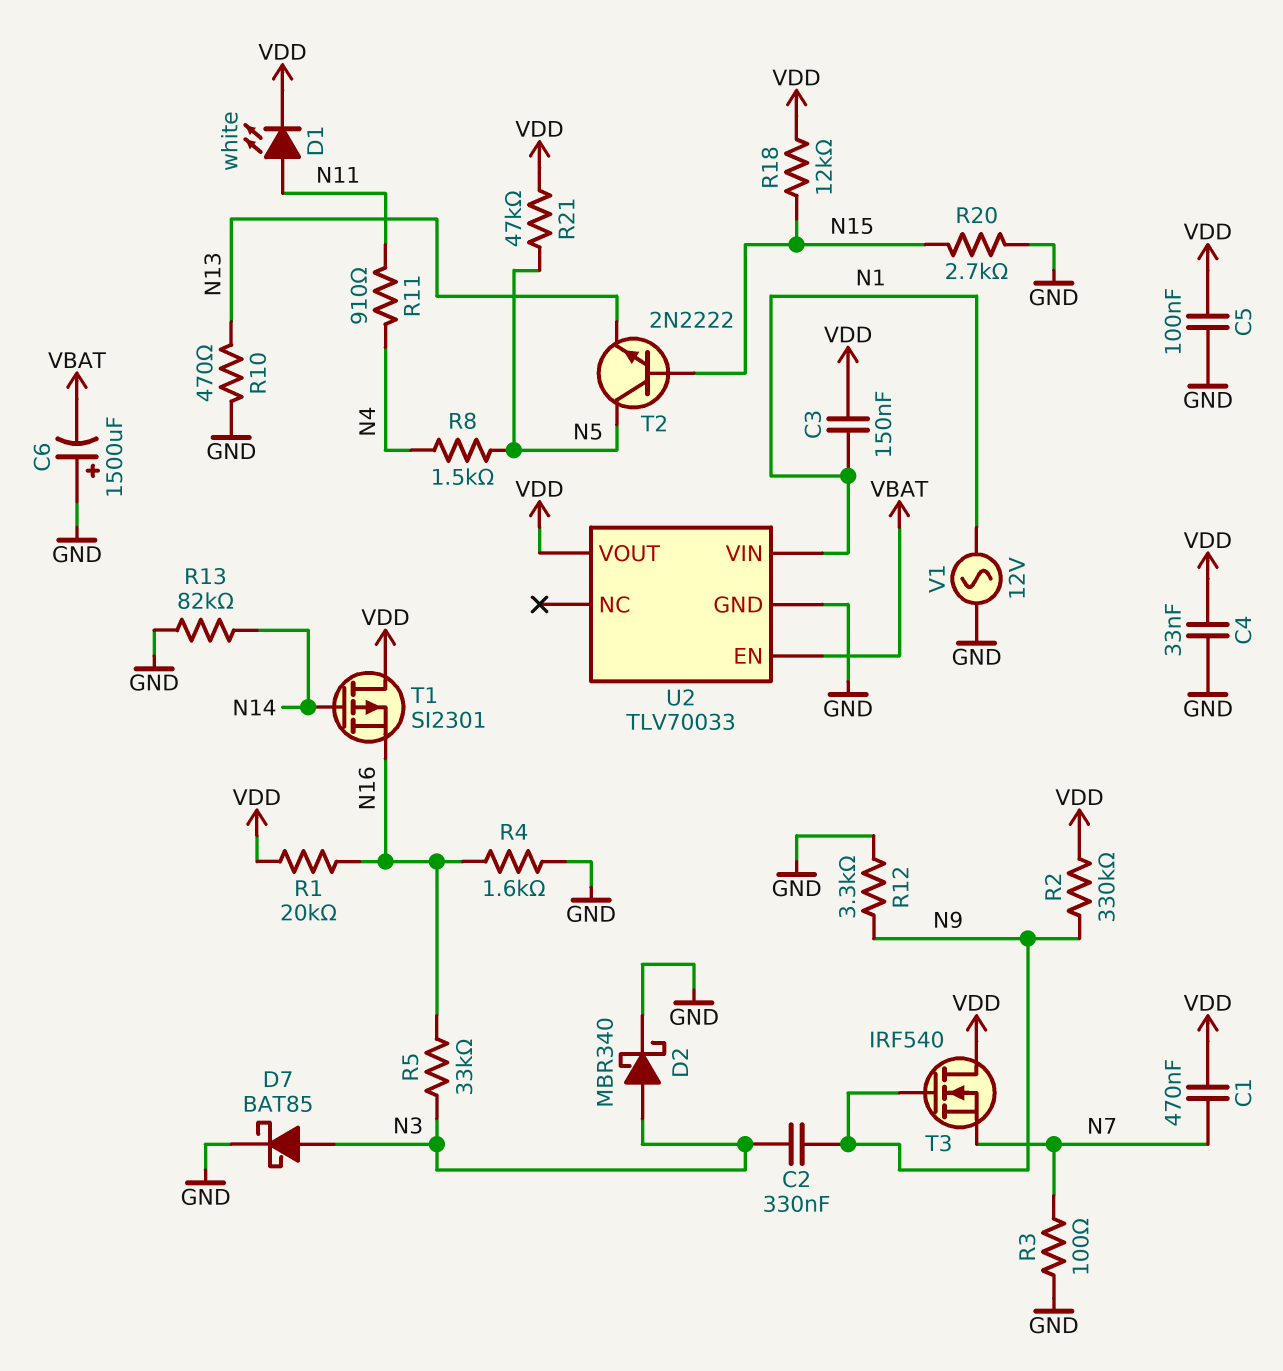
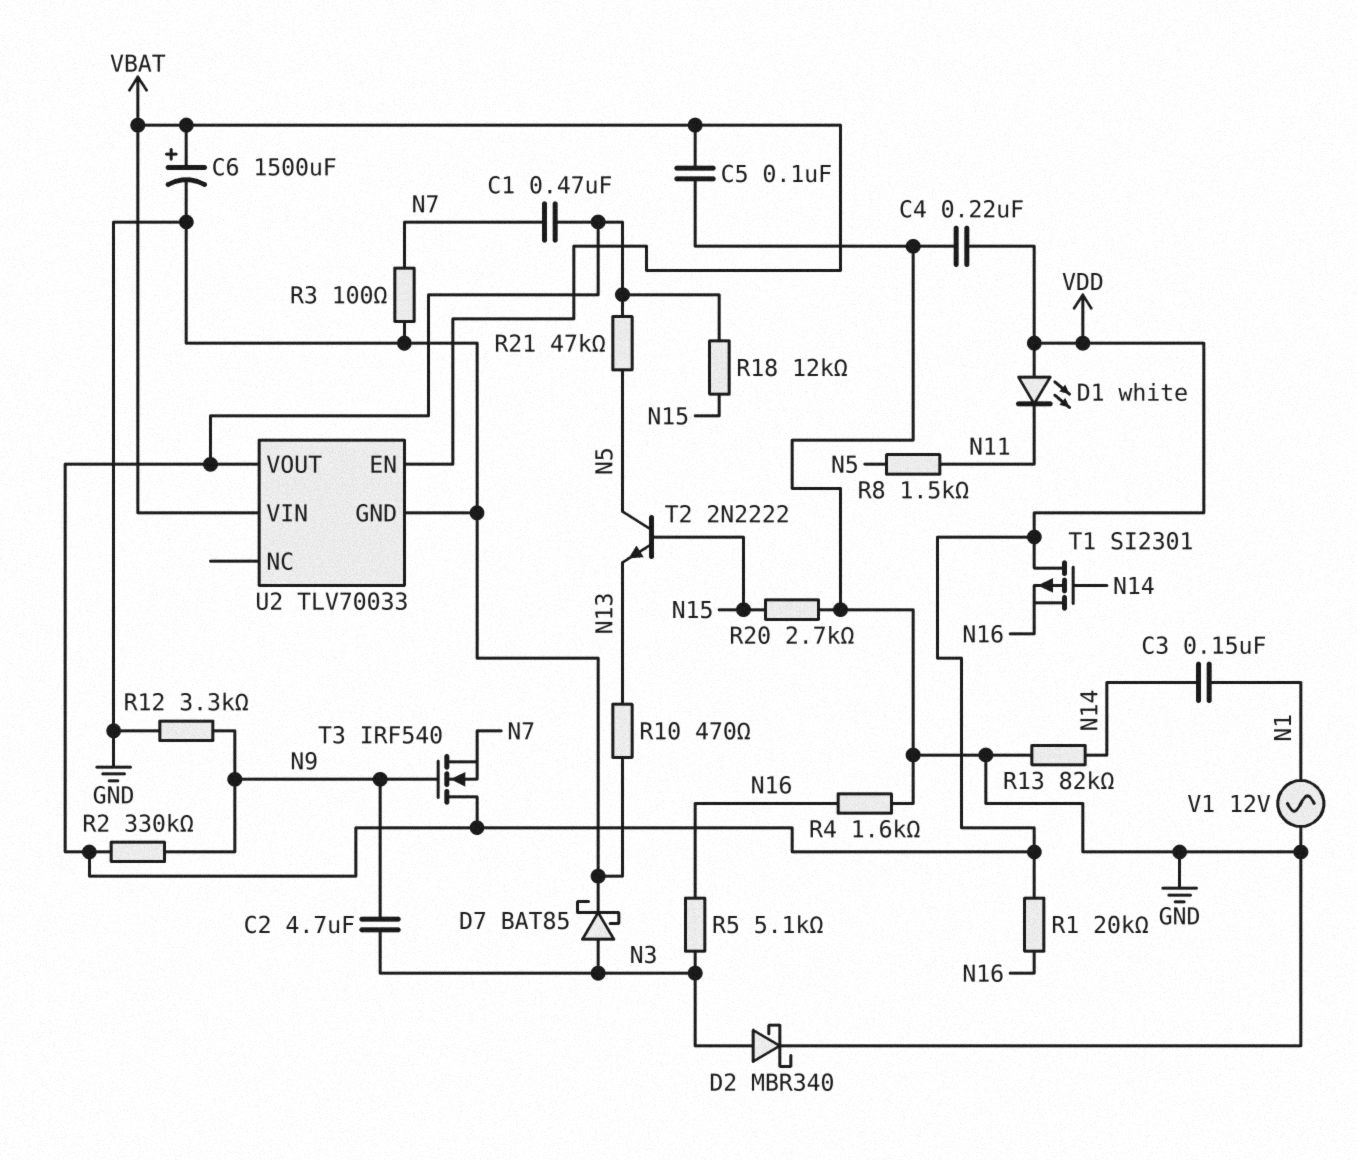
C2: 330nF (N3, N9) -> 4.7uF (N3, N9)
C3: 150nF (N1, VDD) -> 150nF (N1, N14)
C4: 33nF (GND, VDD) -> 220nF (GND, VDD)
C5: 100nF (GND, VDD) -> 100nF (GND, VBAT)
C6: 1500uF (plus GND, minus VBAT) -> 1500uF (plus VBAT, minus GND)
D1: LED white (A N11, K VDD) -> LED white (A VDD, K N11)
R5: 33k (N3, N16) -> 5.1k (N3, N16)
R8: 1.5k (N4, N5) -> 1.5k (N5, N11)
R11: 910 (N4, N11) -> none
U2 pin VIN: N1 -> VBAT

